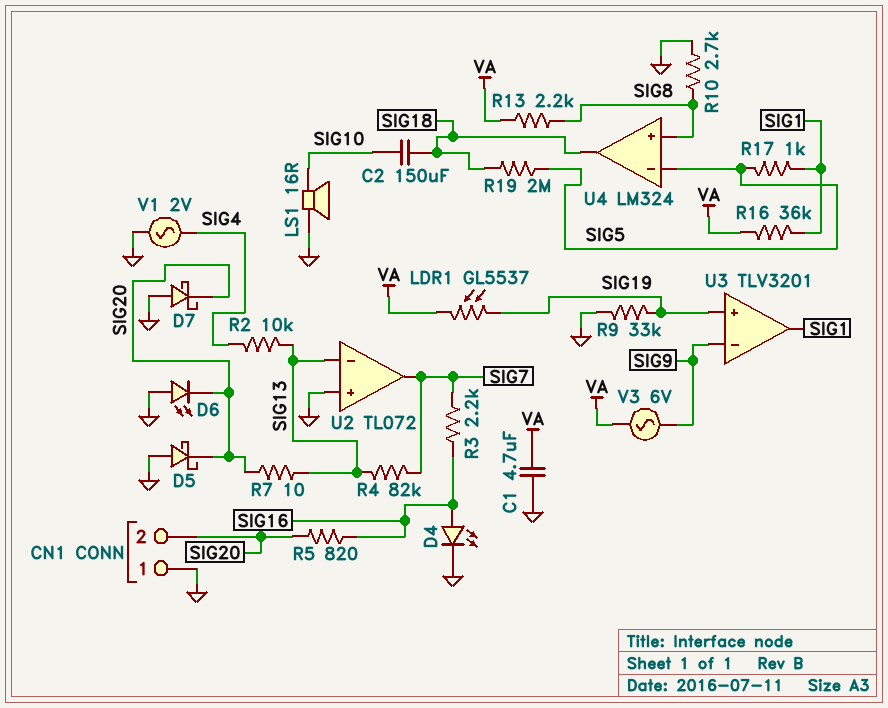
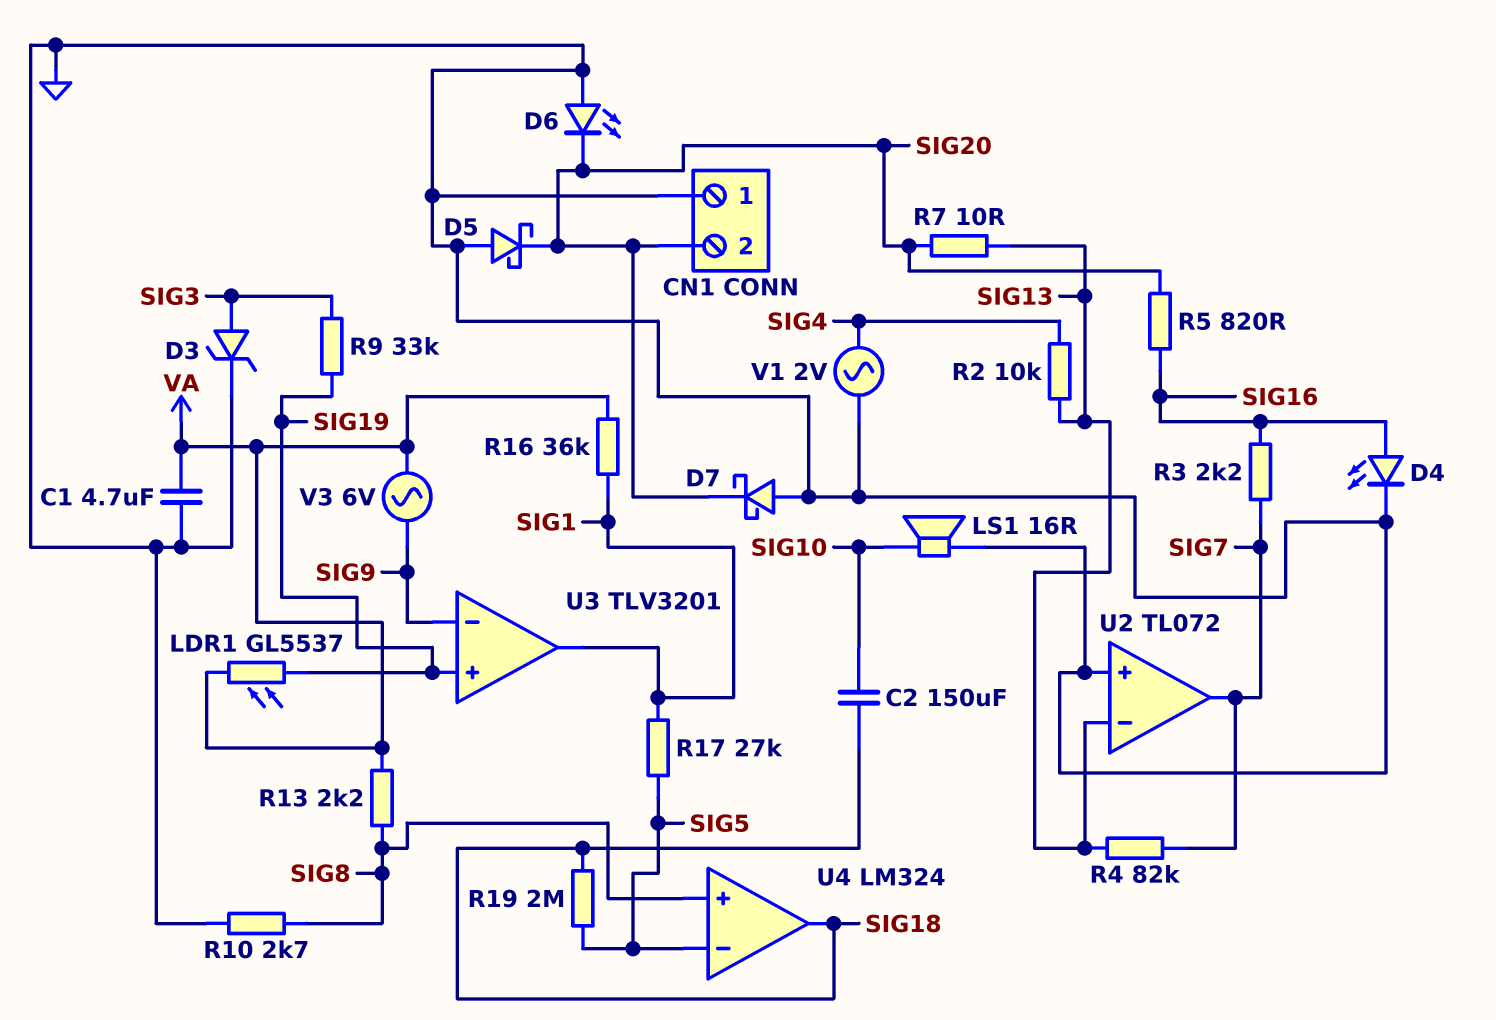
D3: none -> zener (A SIG3, K GND)
R9: 33k (GND, SIG19) -> 33k (SIG3, SIG19)
R17: 1k (SIG1, SIG5) -> 27k (SIG1, SIG5)

